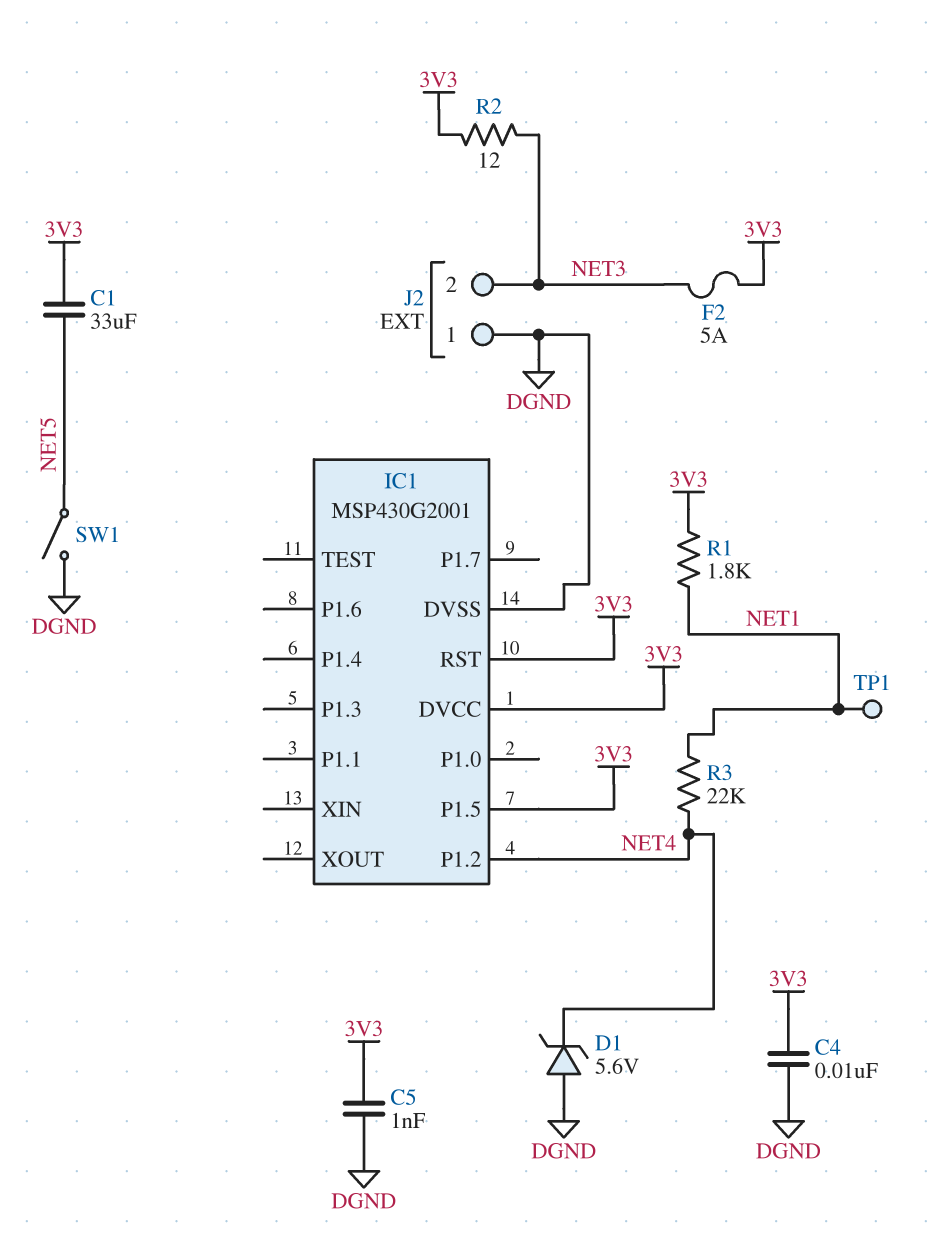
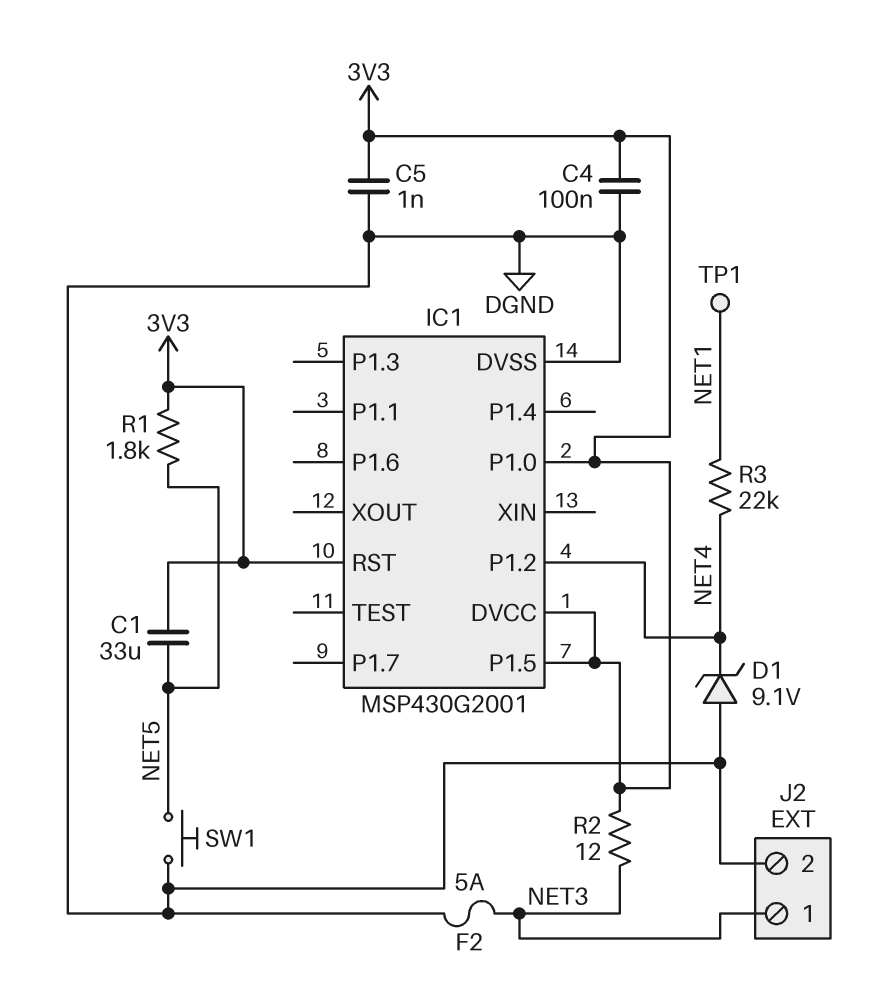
C4: 10nF (3V3, DGND) -> 100nF (3V3, DGND)
D1: zener 5.6V (A DGND, K NET4) -> zener 9.1V (A DGND, K NET4)
F2: 5A (3V3, NET3) -> 5A (DGND, NET3)
IC1 pin P1.0: none -> 3V3
J2 pin 1: DGND -> NET3
J2 pin 2: NET3 -> DGND
R1: 1.8k (3V3, NET1) -> 1.8k (3V3, NET5)
SW1: switch (DGND, NET5) -> button (DGND, NET5)

